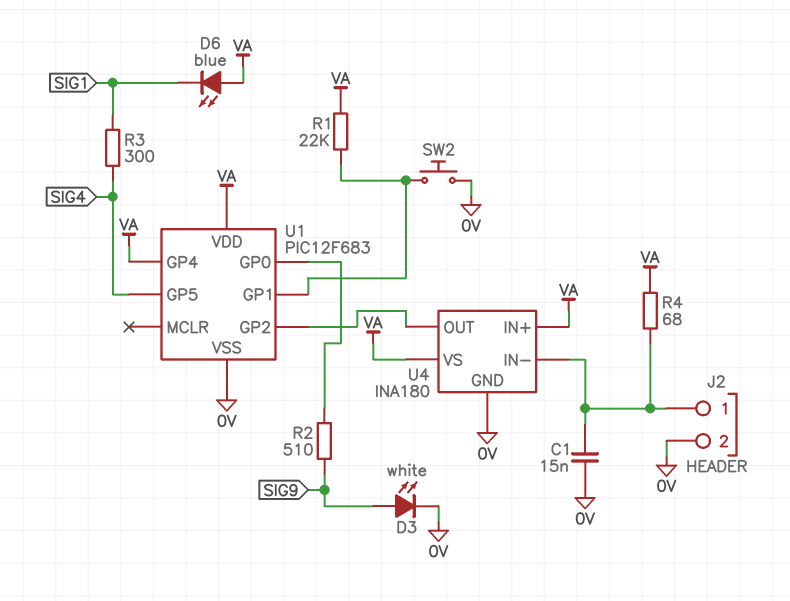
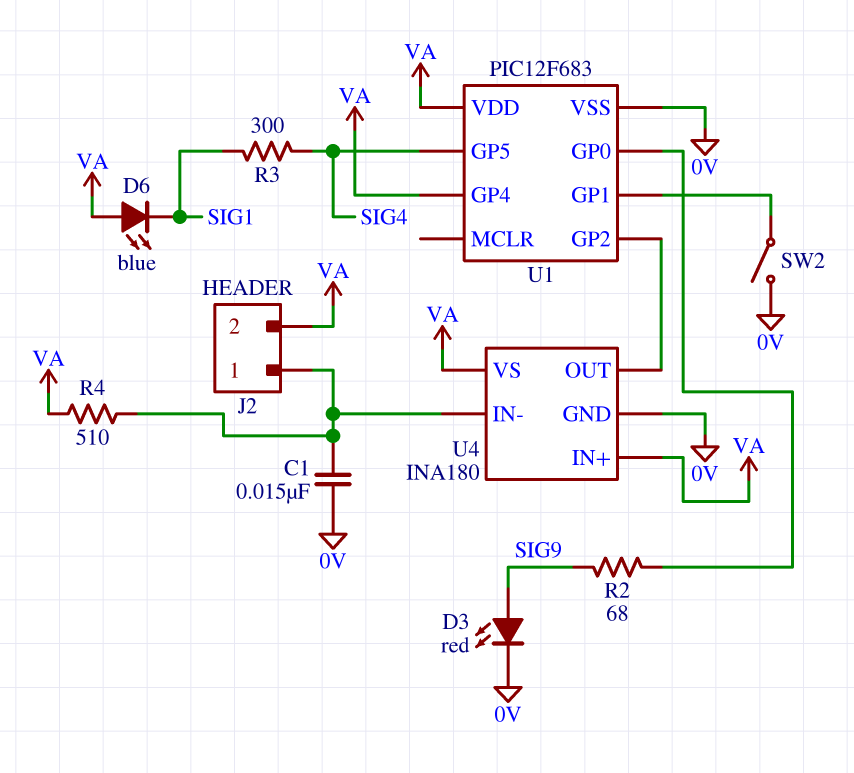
D3: LED white (A SIG9, K 0V) -> LED red (A SIG9, K 0V)
J2 pin 2: 0V -> VA
R1: 22k (U1/GP1, VA) -> none
R2: 510 (SIG9, U1/GP0) -> 68 (SIG9, U1/GP0)
R4: 68 (J2/1, VA) -> 510 (J2/1, VA)
SW2: button (0V, U1/GP1) -> switch (0V, U1/GP1)

